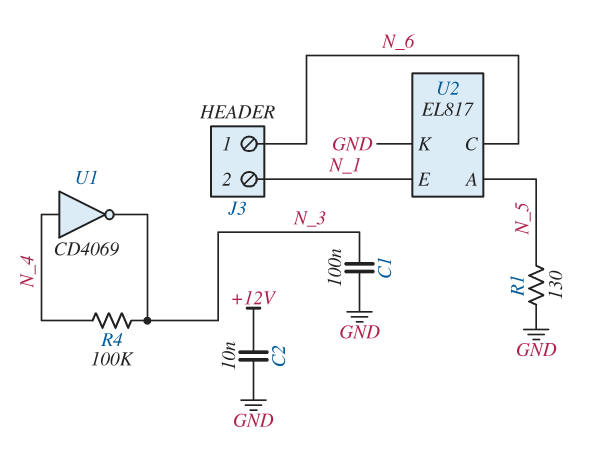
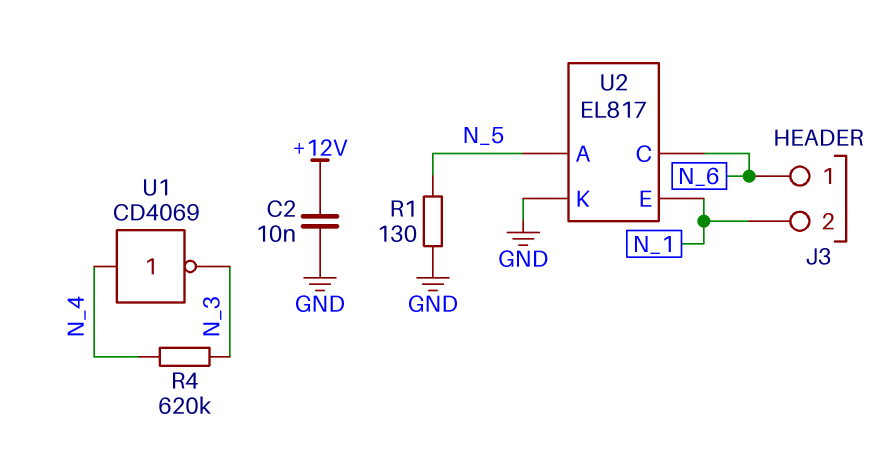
C1: 100nF (GND, N_3) -> none
R4: 100k (N_3, N_4) -> 620k (N_3, N_4)

